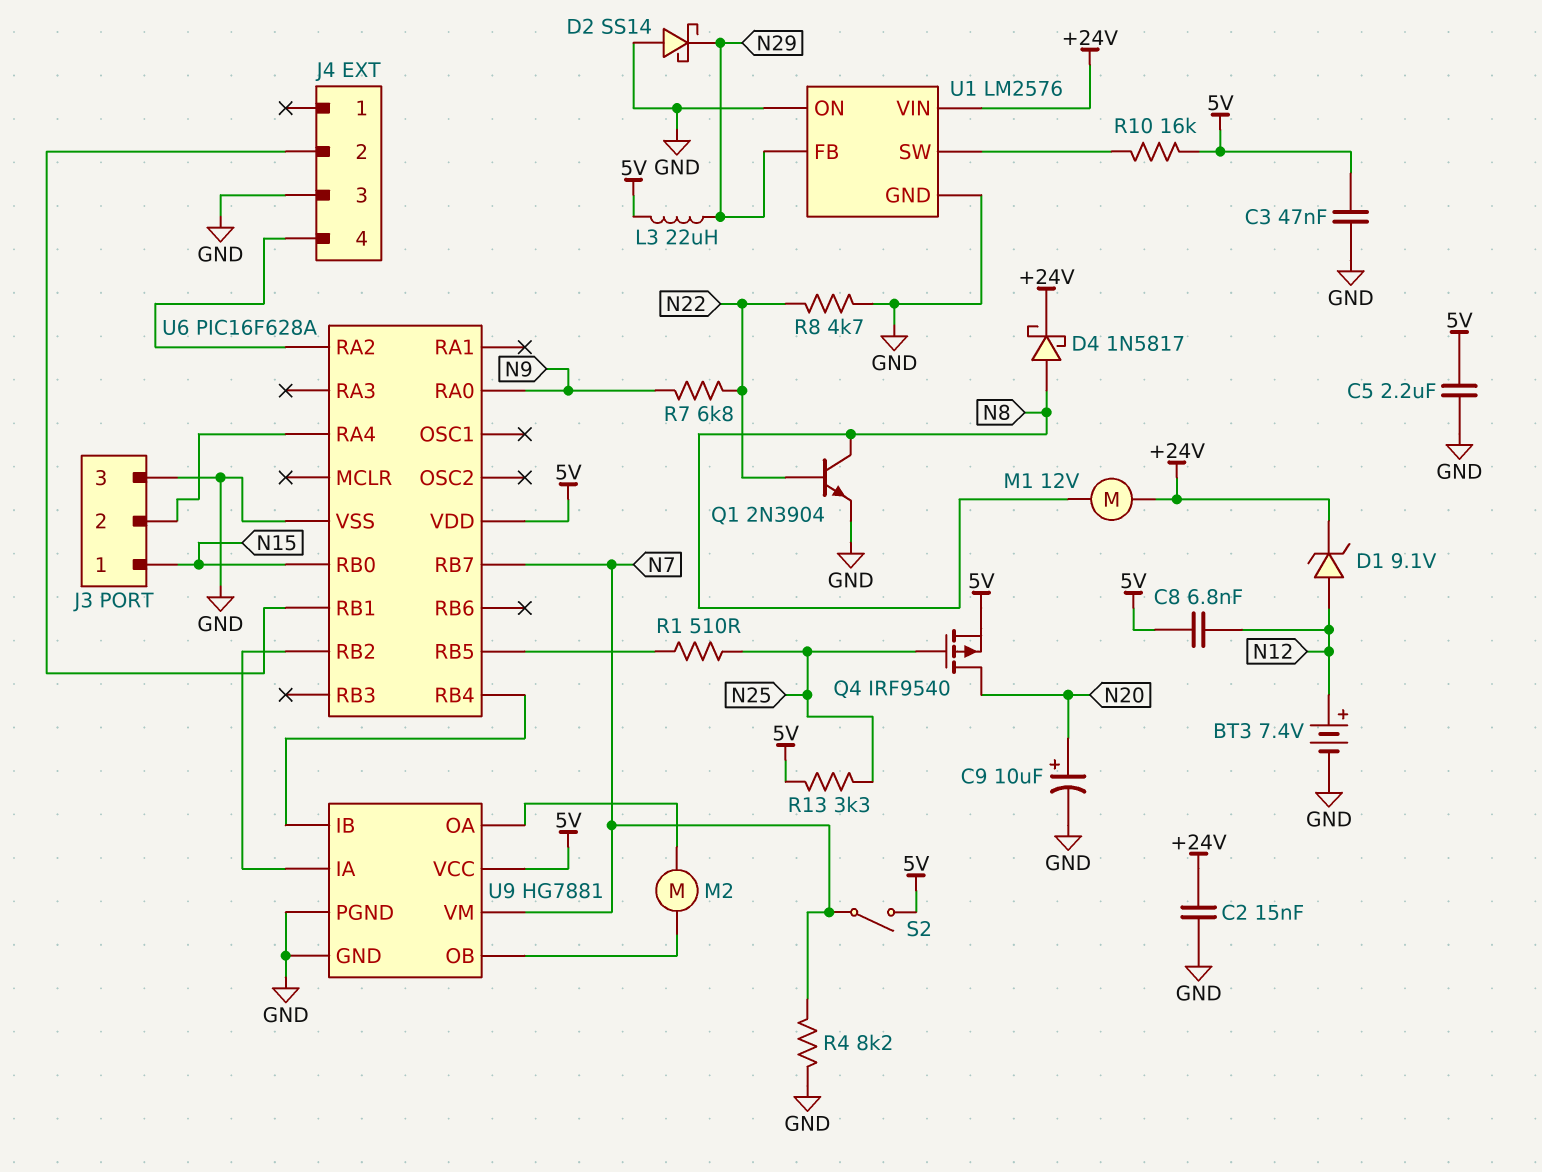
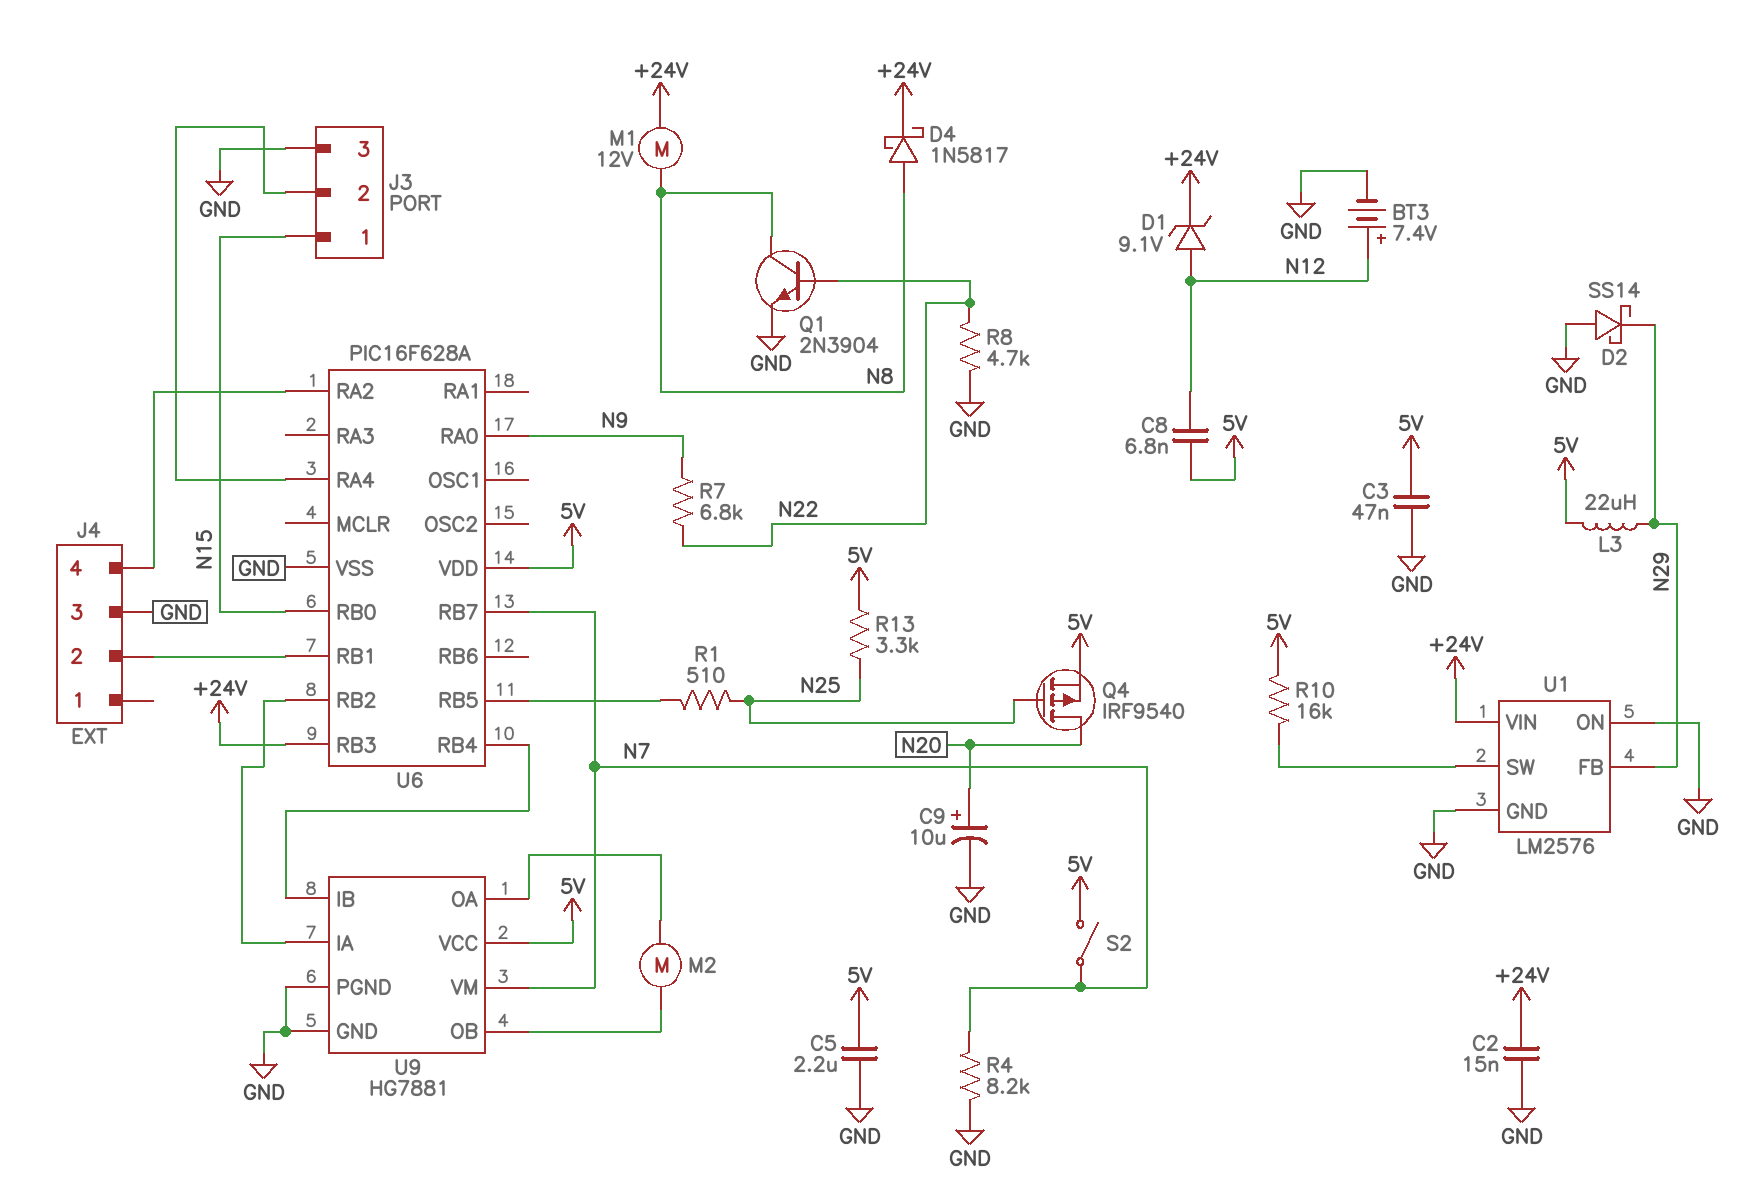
U6 pin RB3: none -> +24V

